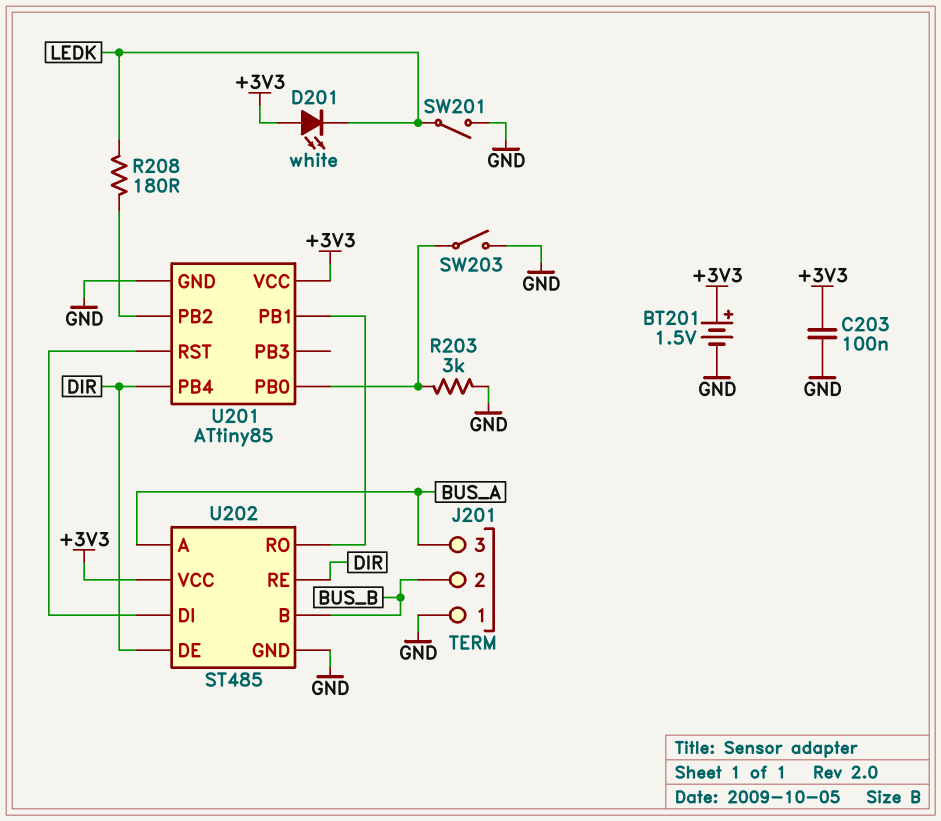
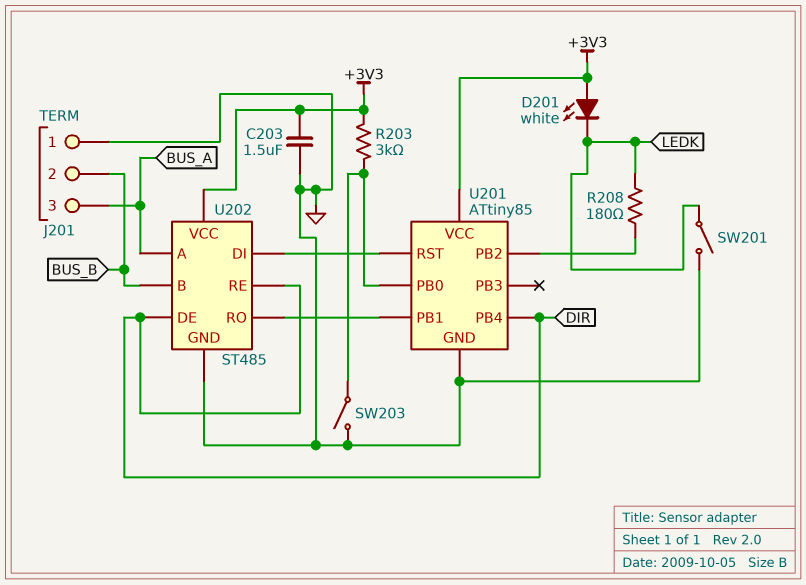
BT201: 1.5V (plus +3V3, minus GND) -> none
C203: 100nF (+3V3, GND) -> 1.5uF (+3V3, GND)
R203: 3k (GND, U201/PB0) -> 3k (+3V3, U201/PB0)

